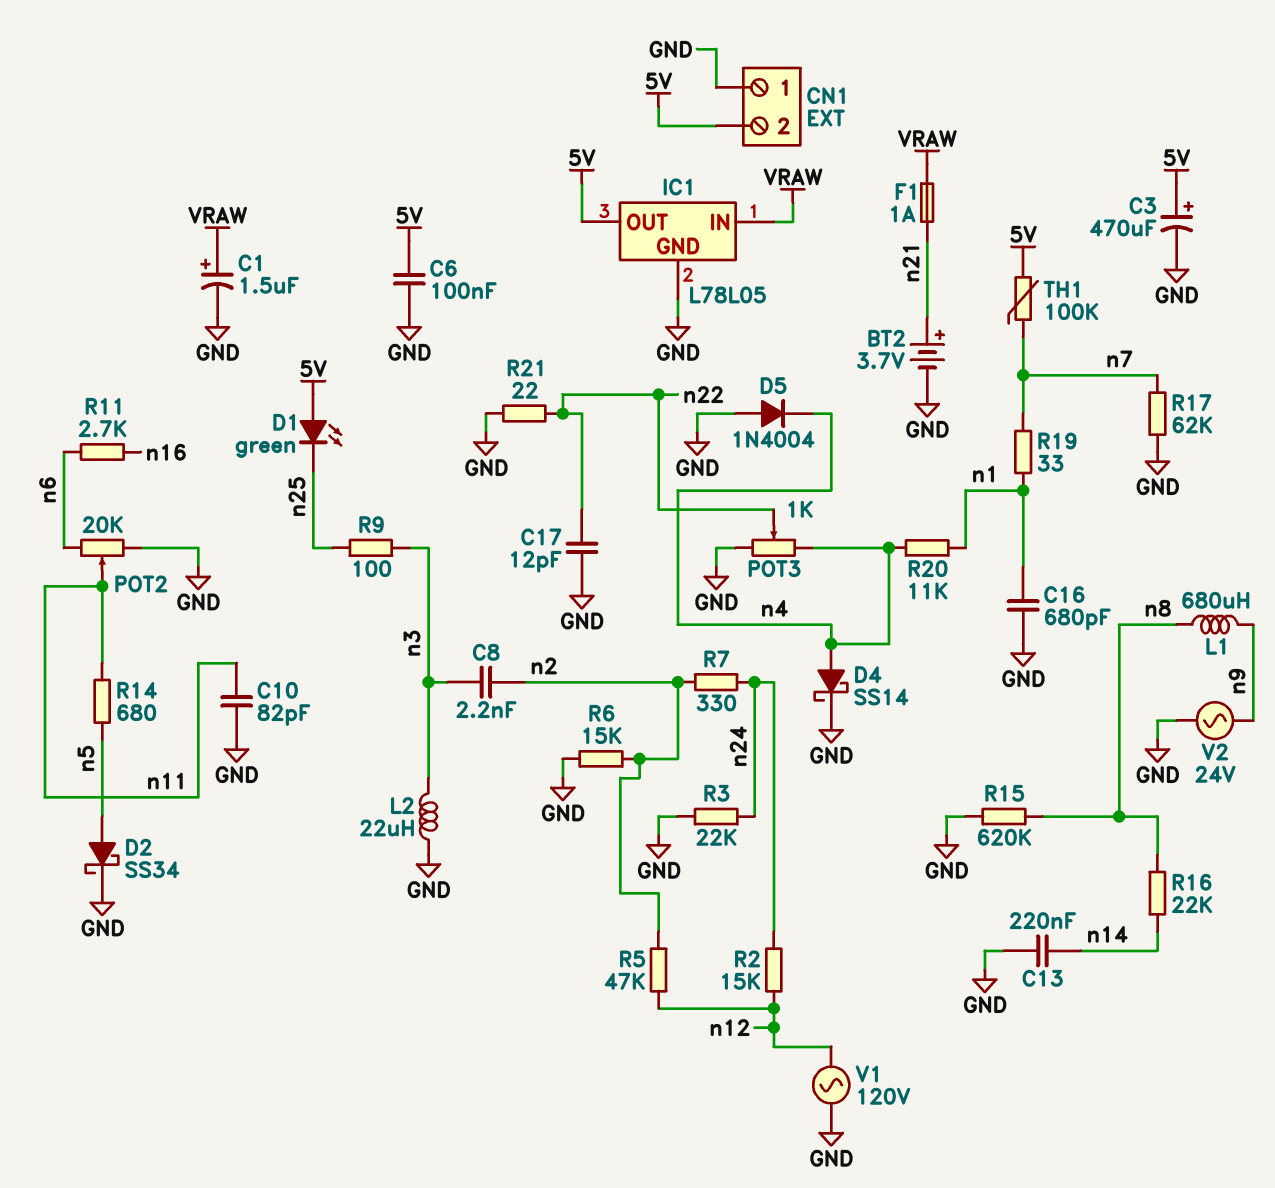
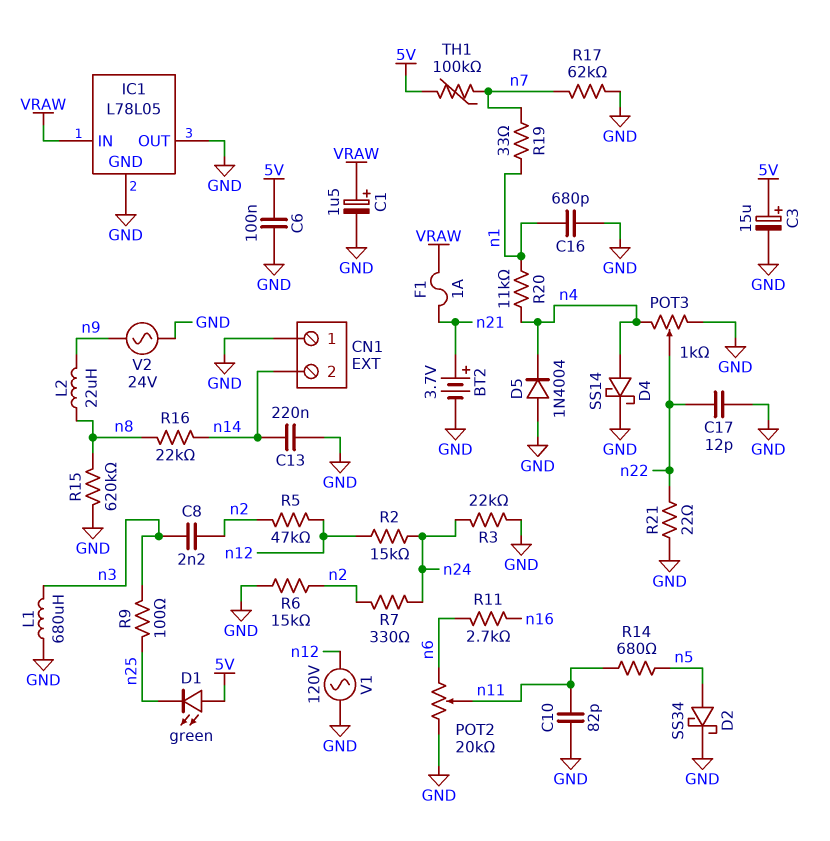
C3: 470uF (plus 5V, minus GND) -> 15uF (plus 5V, minus GND)
CN1 pin 2: 5V -> n14
IC1 pin OUT: 5V -> GND
L1: 680uH (n8, n9) -> 680uH (GND, n3)
L2: 22uH (GND, n3) -> 22uH (n8, n9)

